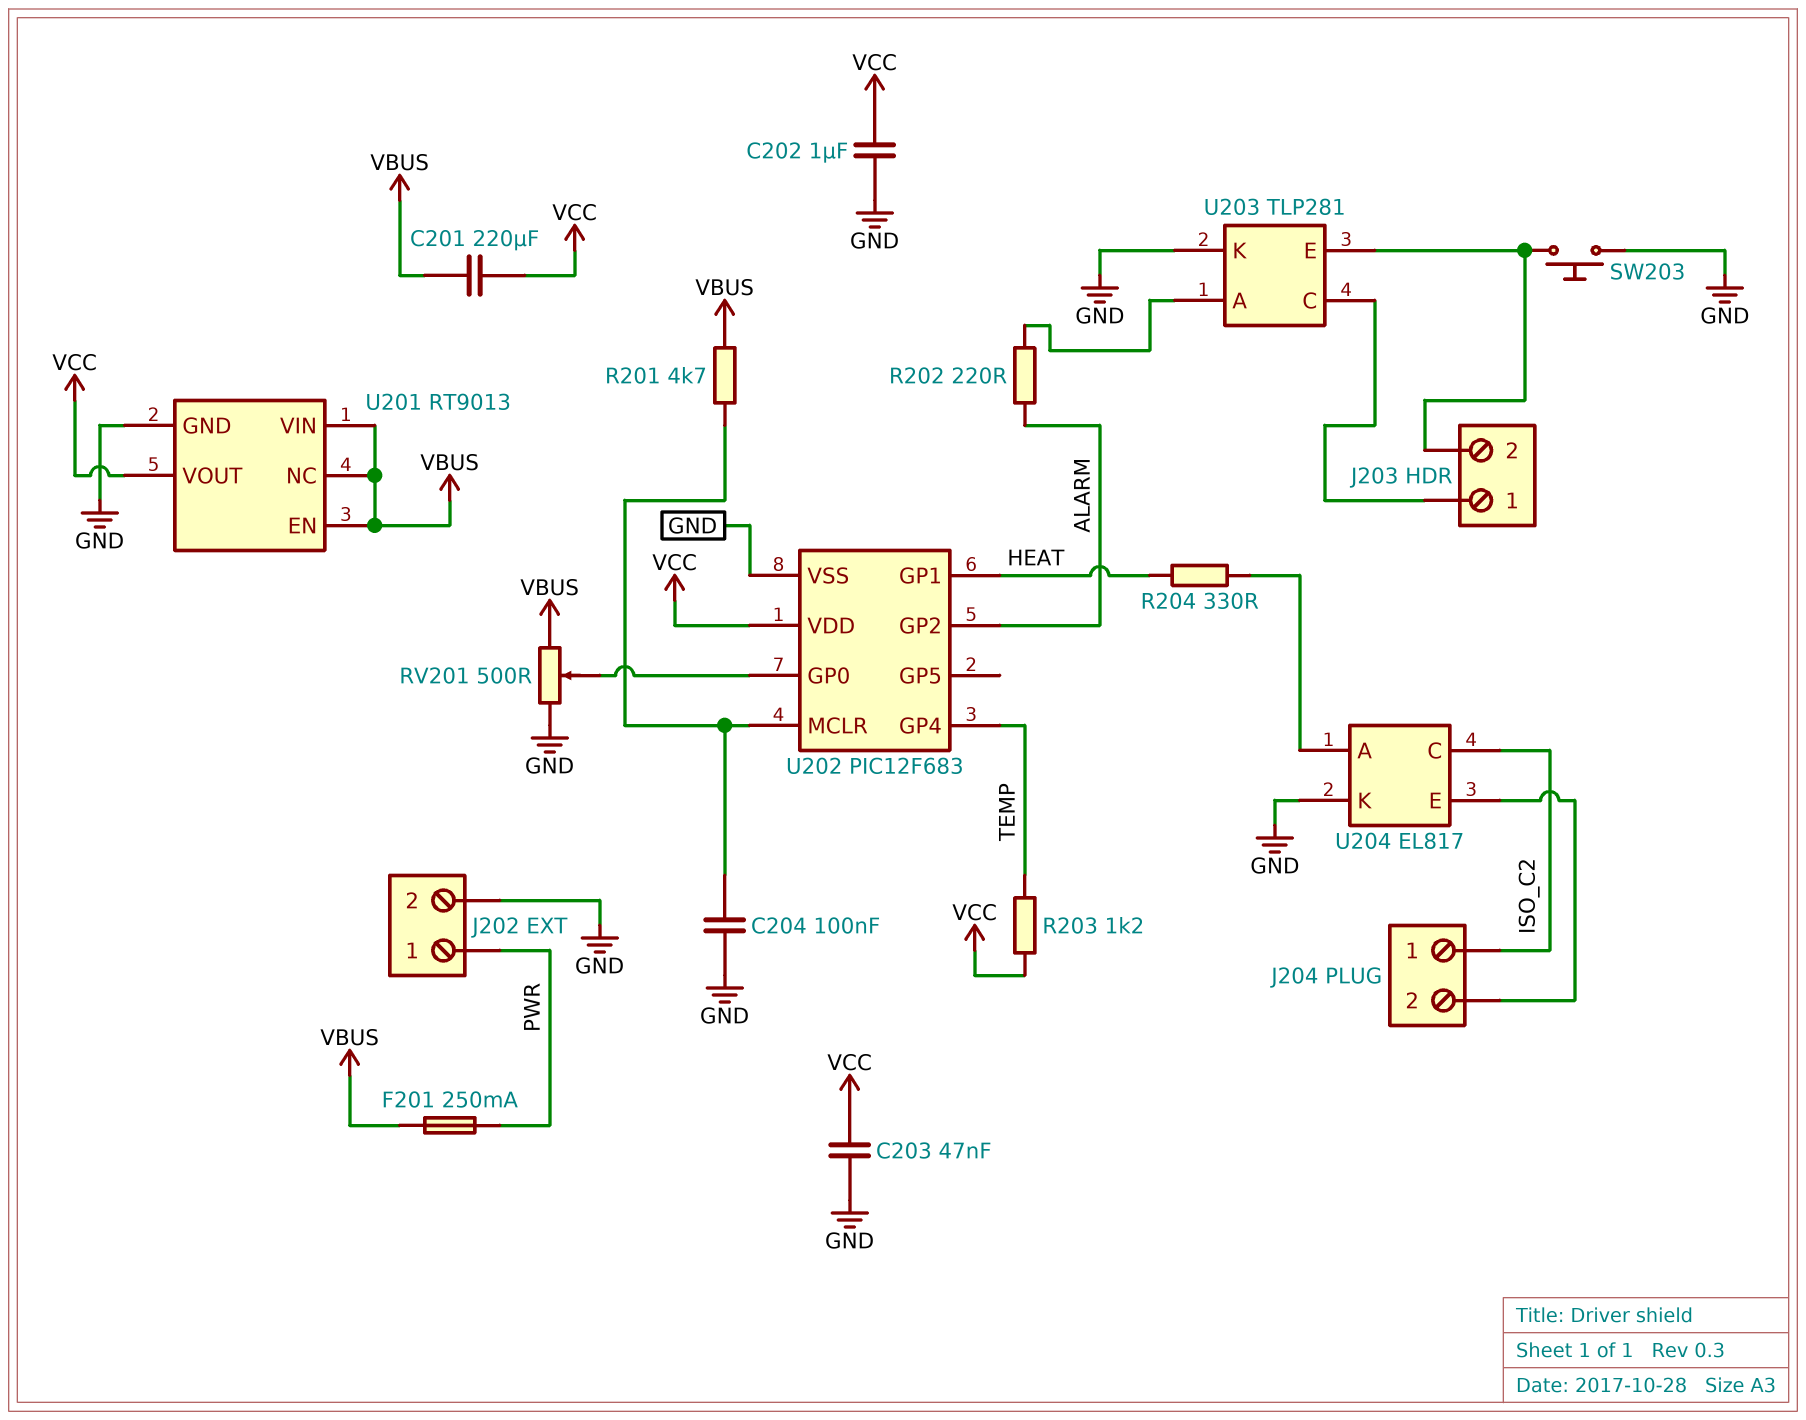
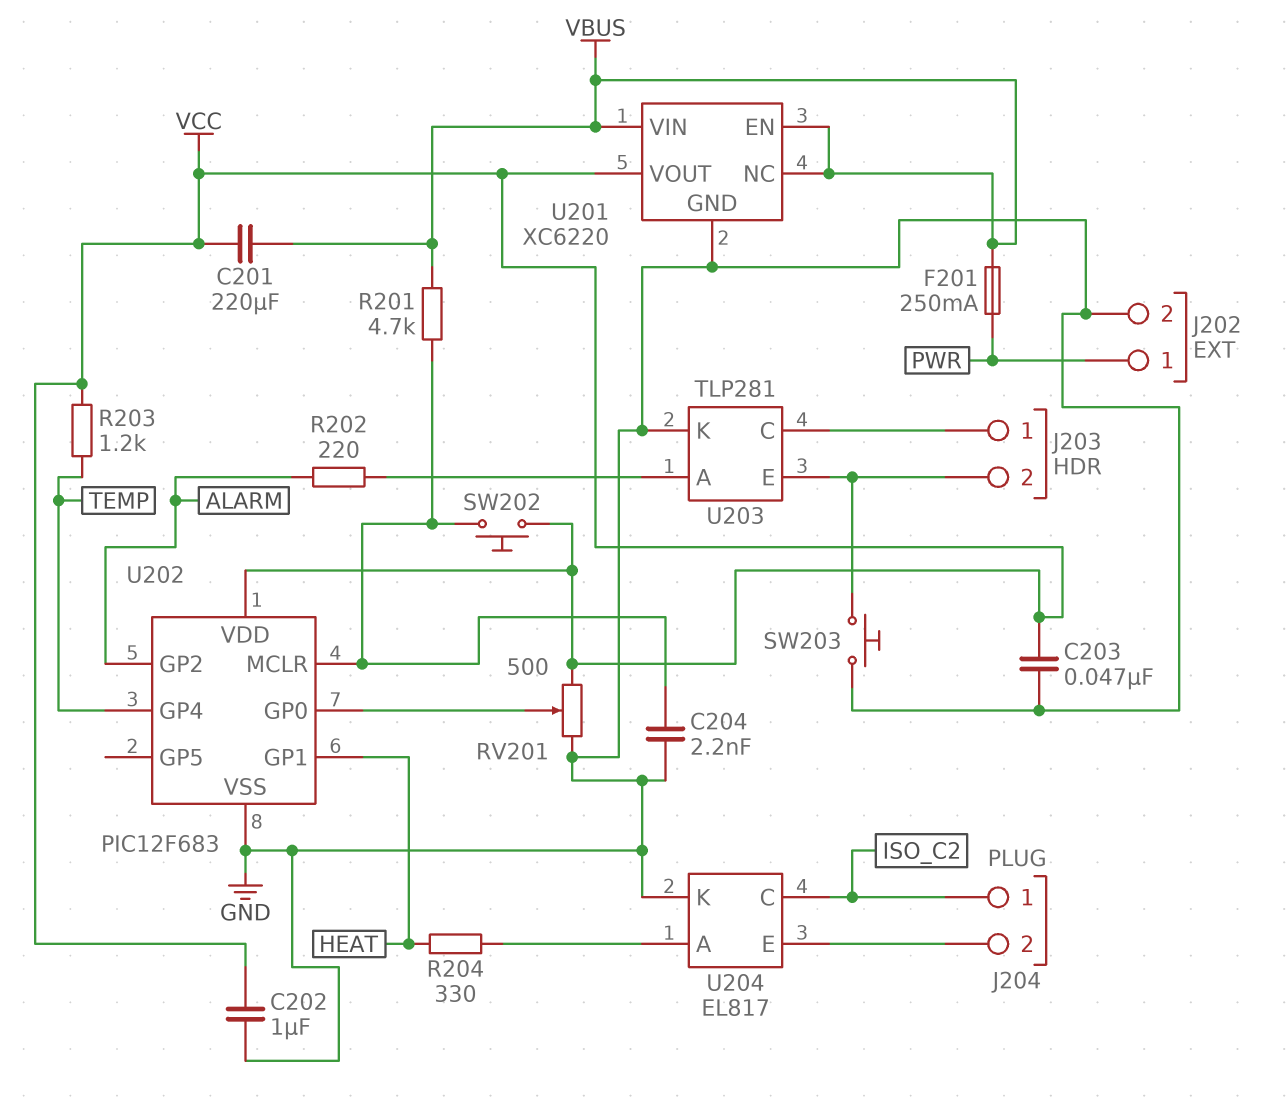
C204: 100nF (GND, U202/MCLR) -> 2.2nF (GND, U202/MCLR)
RV201: 500 (GND, VBUS, wiper U202/GP0) -> 500 (GND, VCC, wiper U202/GP0)
SW202: none -> button (U202/MCLR, VCC)
U201: RT9013 -> XC6220

